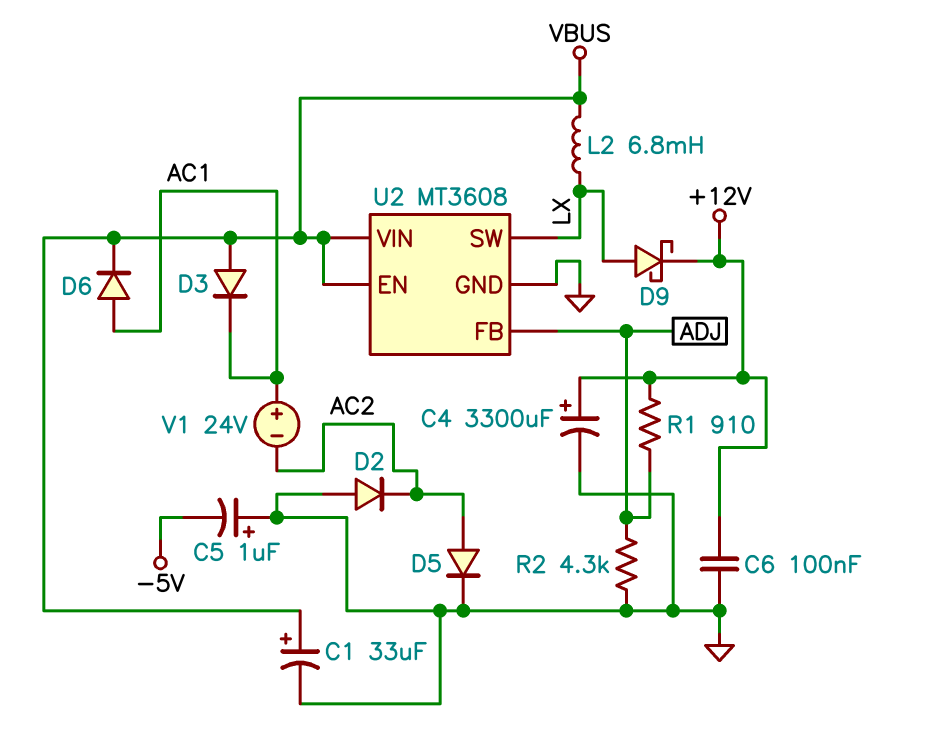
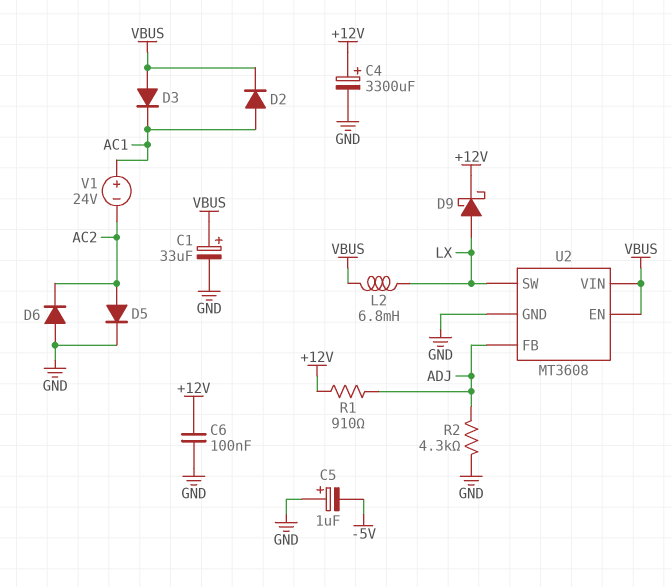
D2: diode (A GND, K AC2) -> diode (A AC1, K VBUS)
D6: diode (A AC1, K VBUS) -> diode (A GND, K AC2)

